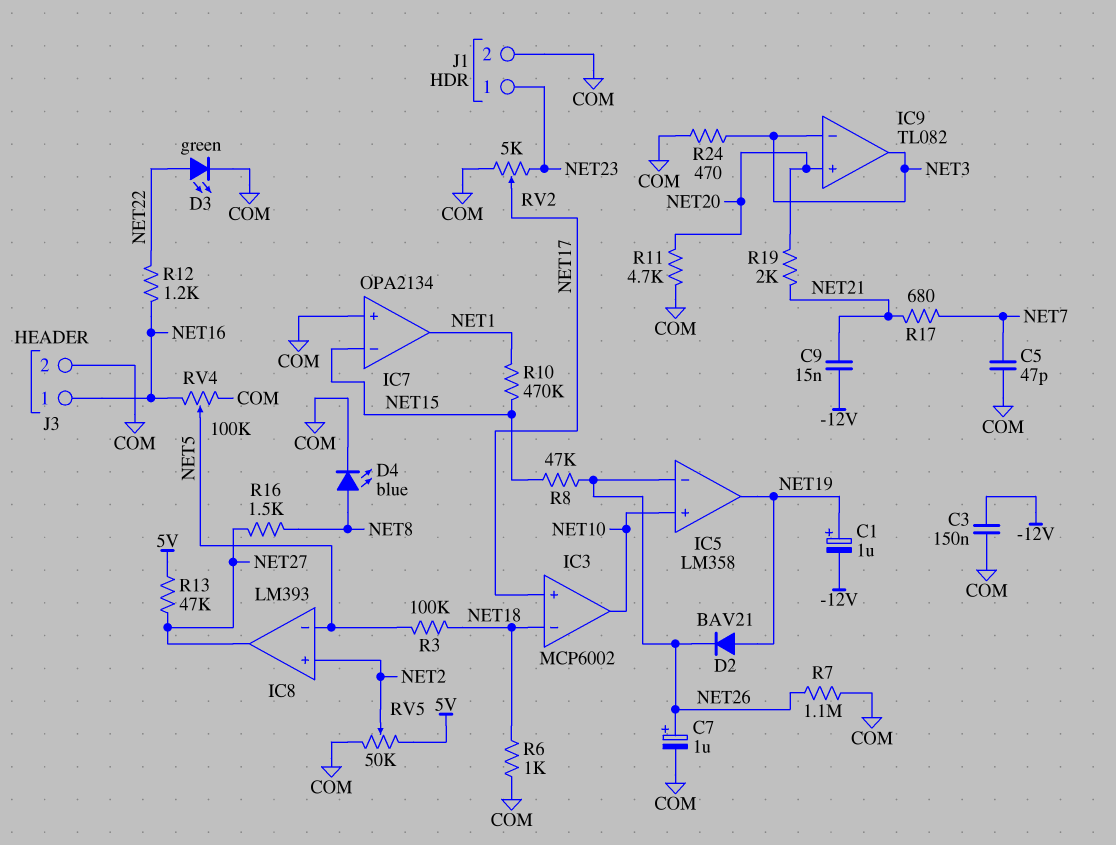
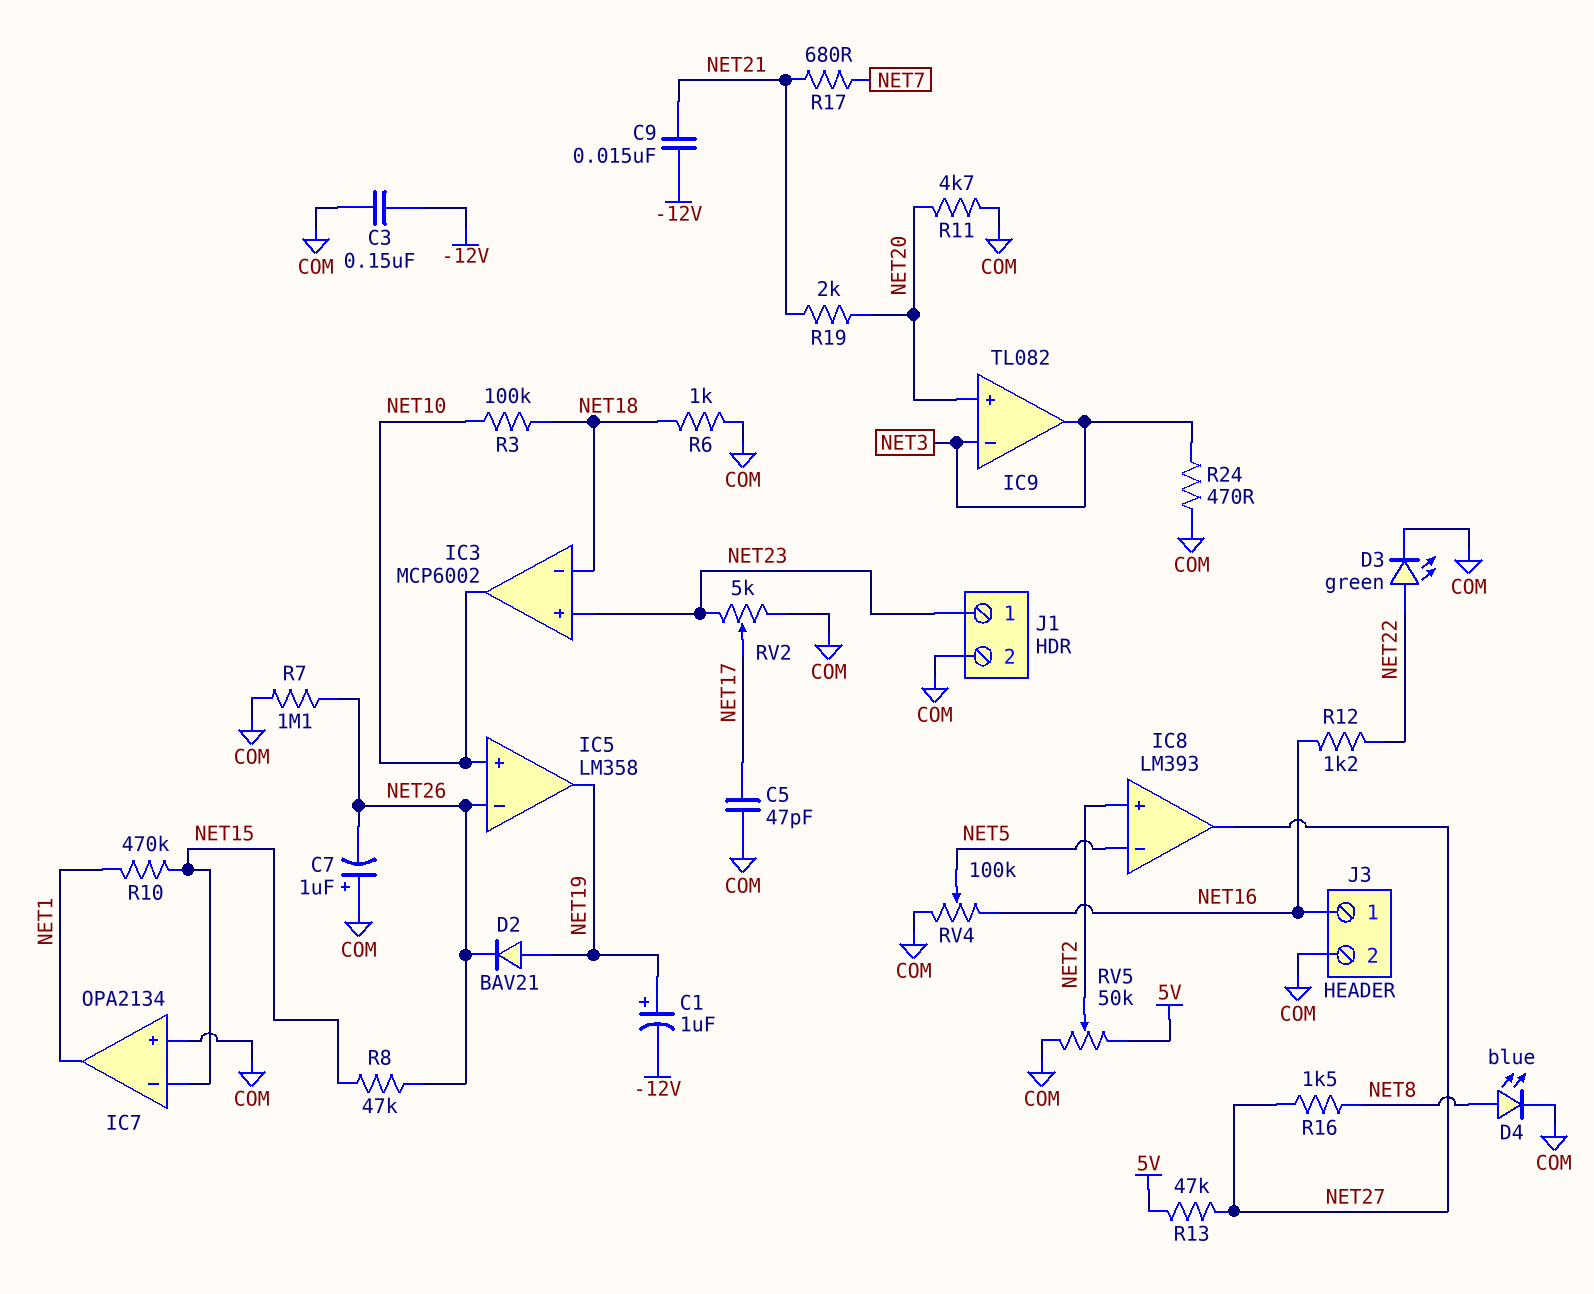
C5: 47pF (COM, NET7) -> 47pF (COM, NET17)
C7: 1uF (plus NET26, minus COM) -> 1uF (plus COM, minus NET26)
IC3 pin in+: NET17 -> NET23
R3: 100k (NET5, NET18) -> 100k (NET10, NET18)

